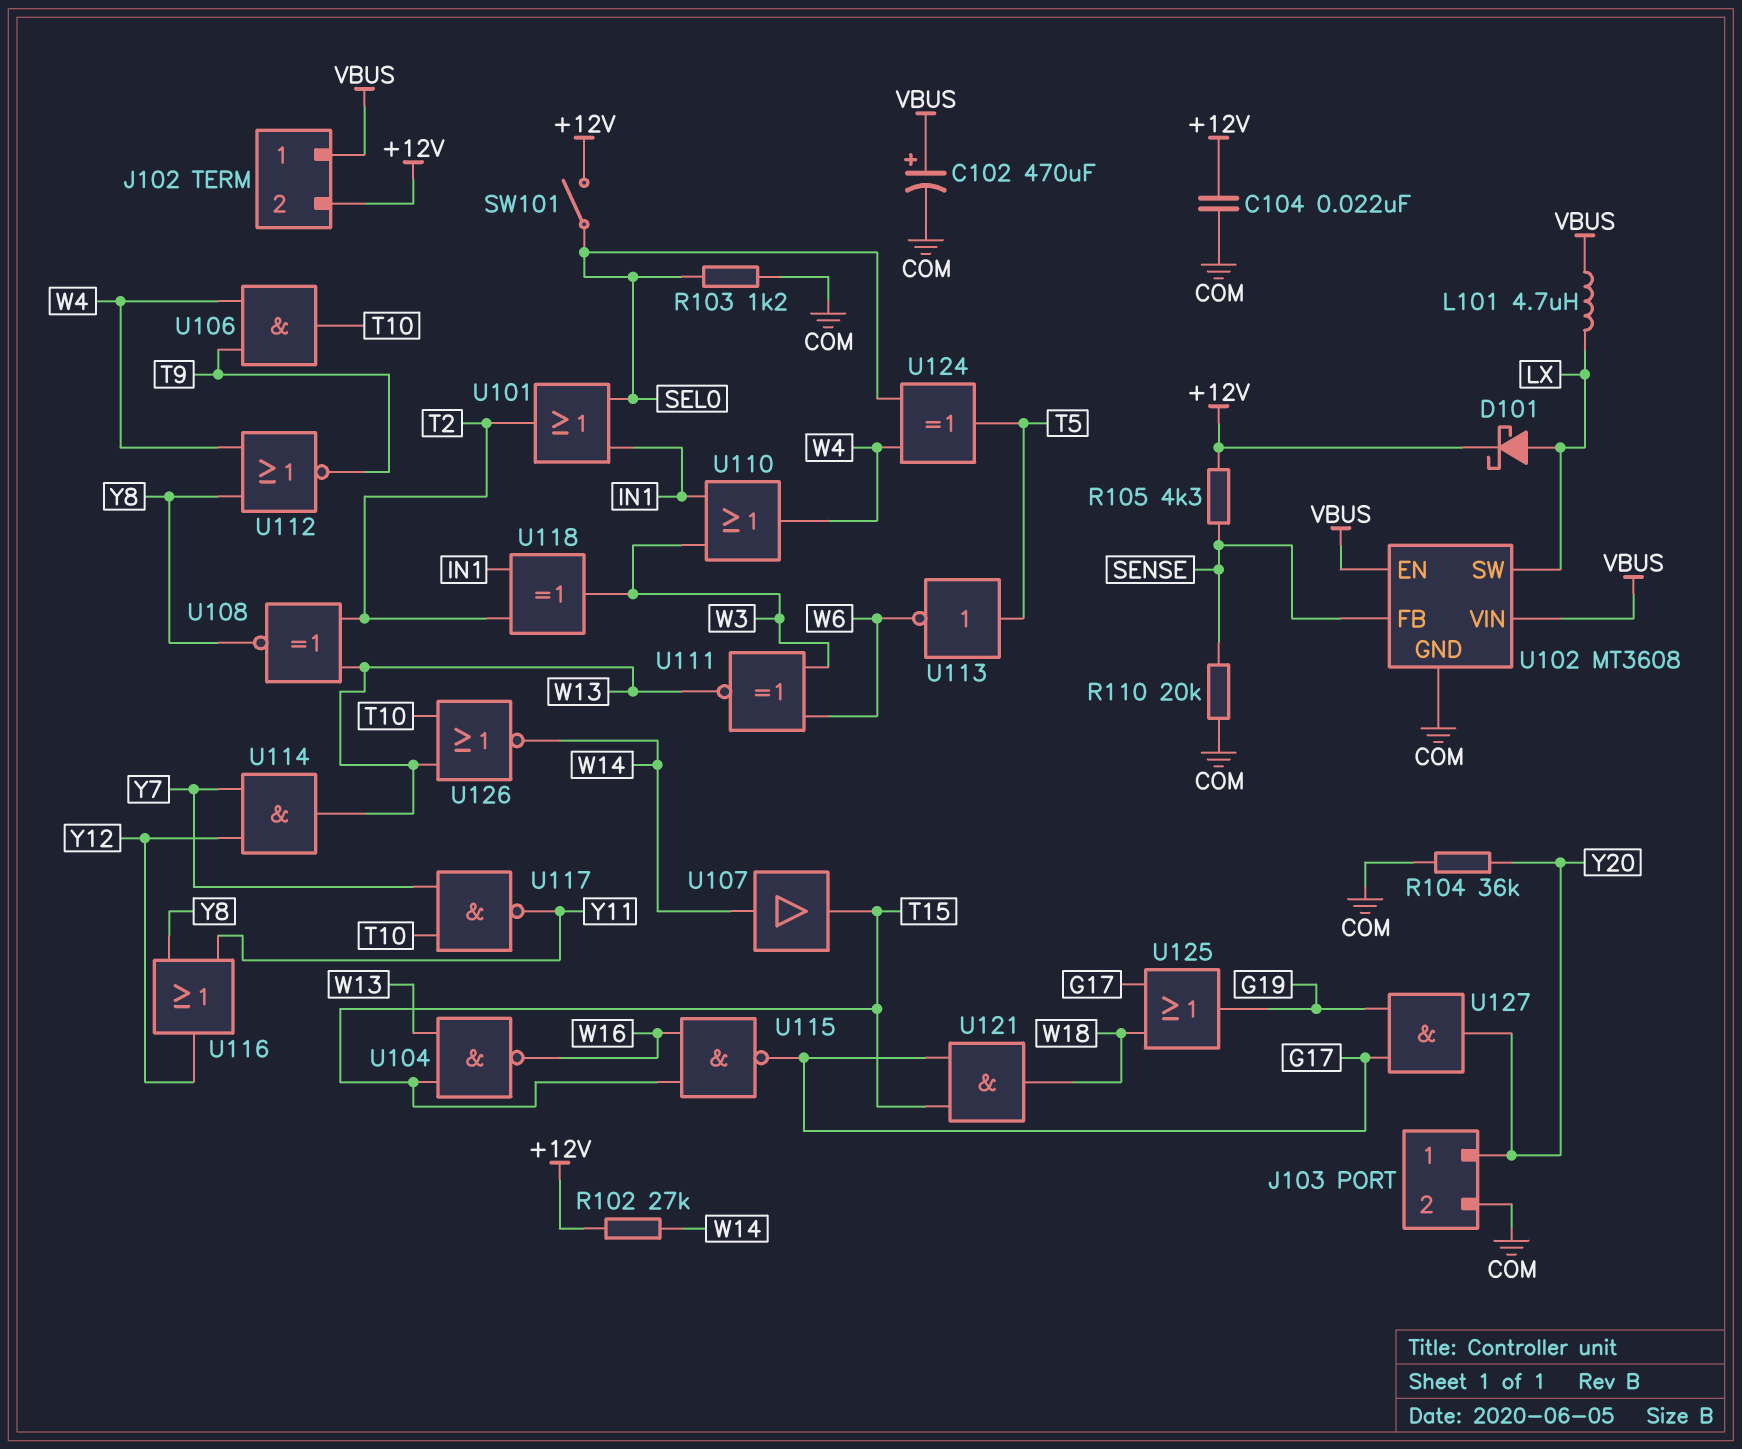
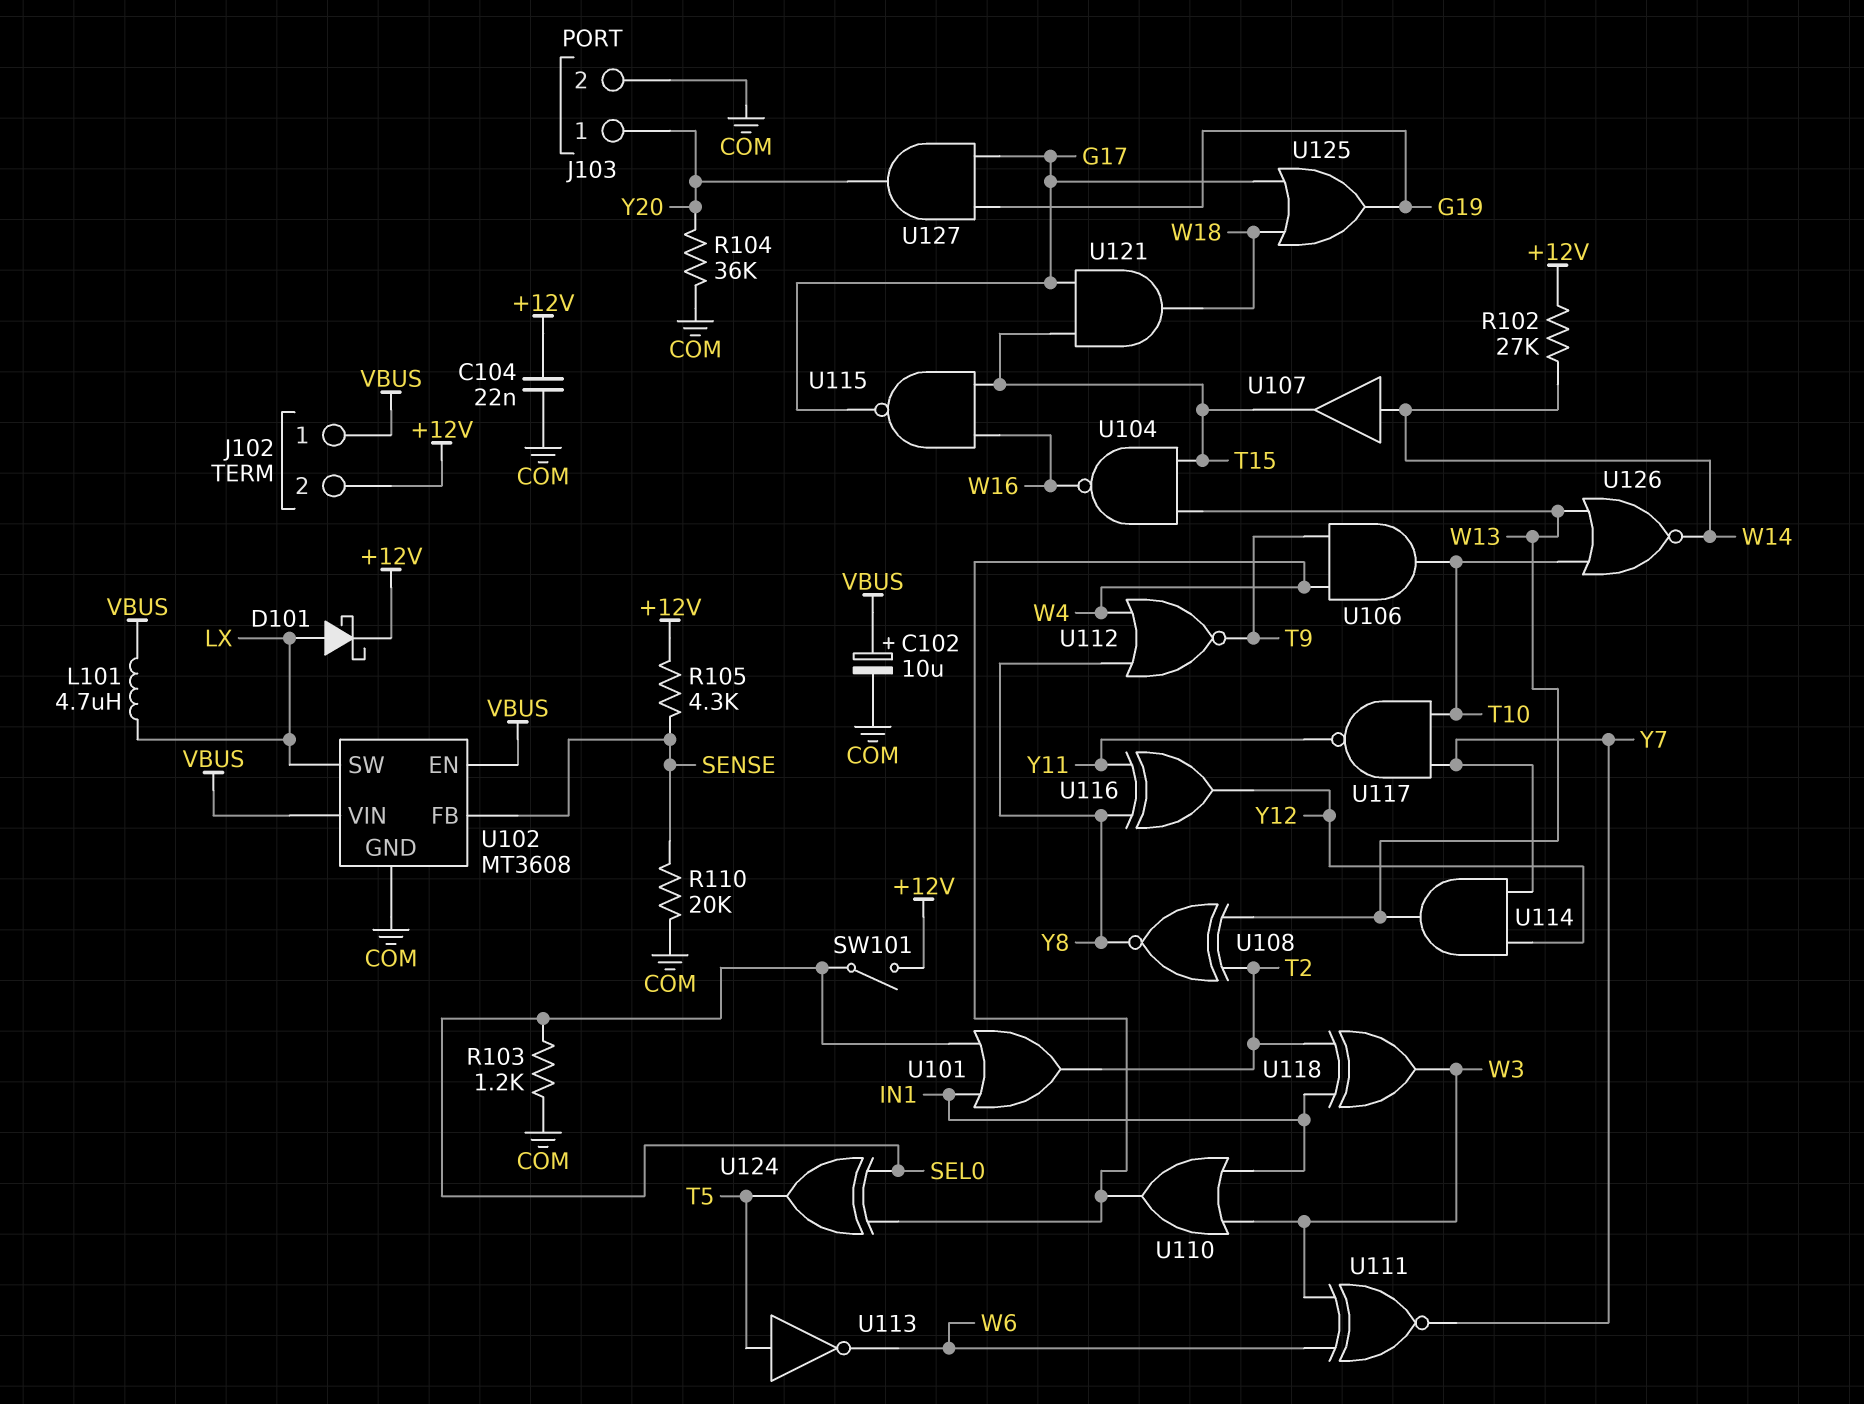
C102: 470uF (plus VBUS, minus COM) -> 10uF (plus VBUS, minus COM)
U111: XNOR (in W3, in W6, out W13) -> XNOR (in W3, in W6, out Y7)
U116: OR (in Y8, in Y11, out Y12) -> XOR (in Y8, in Y11, out Y12)

